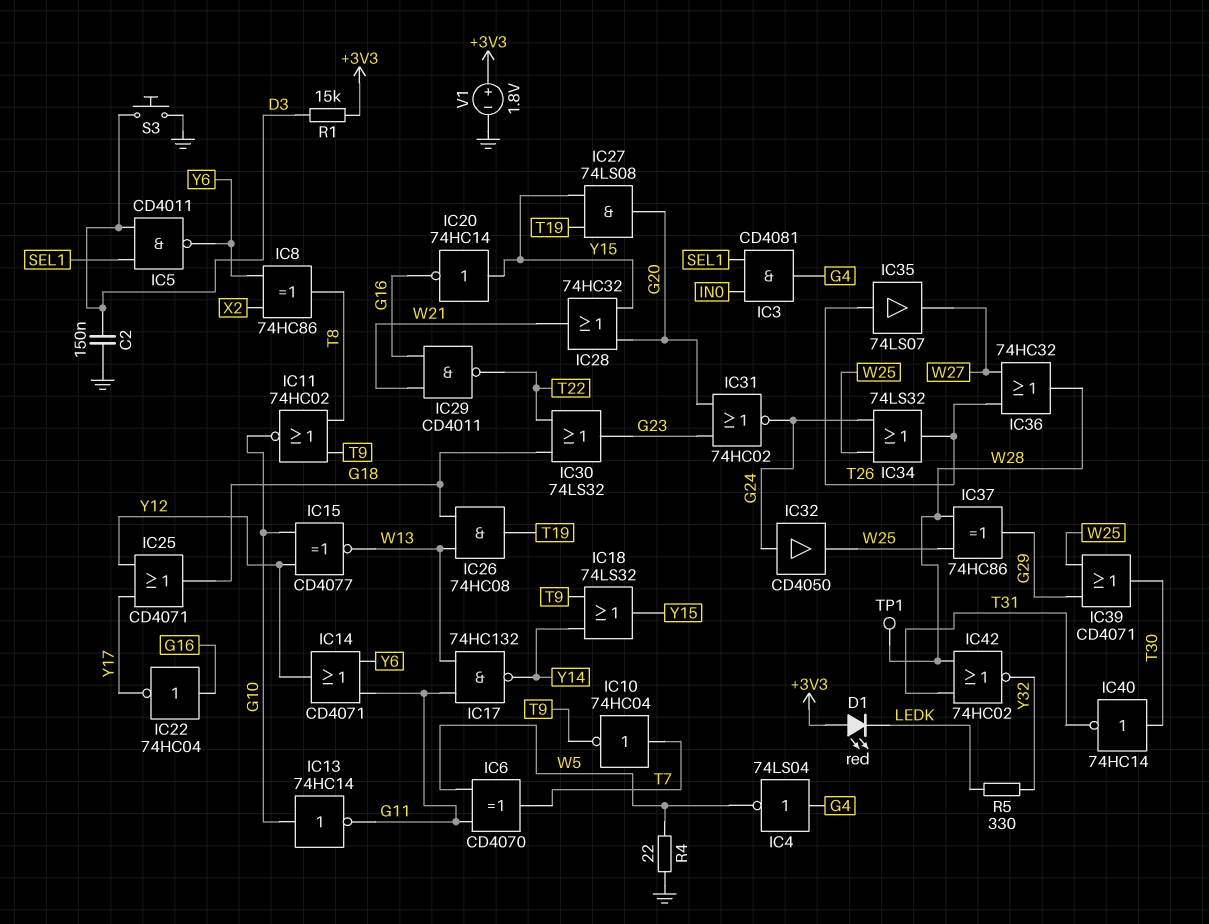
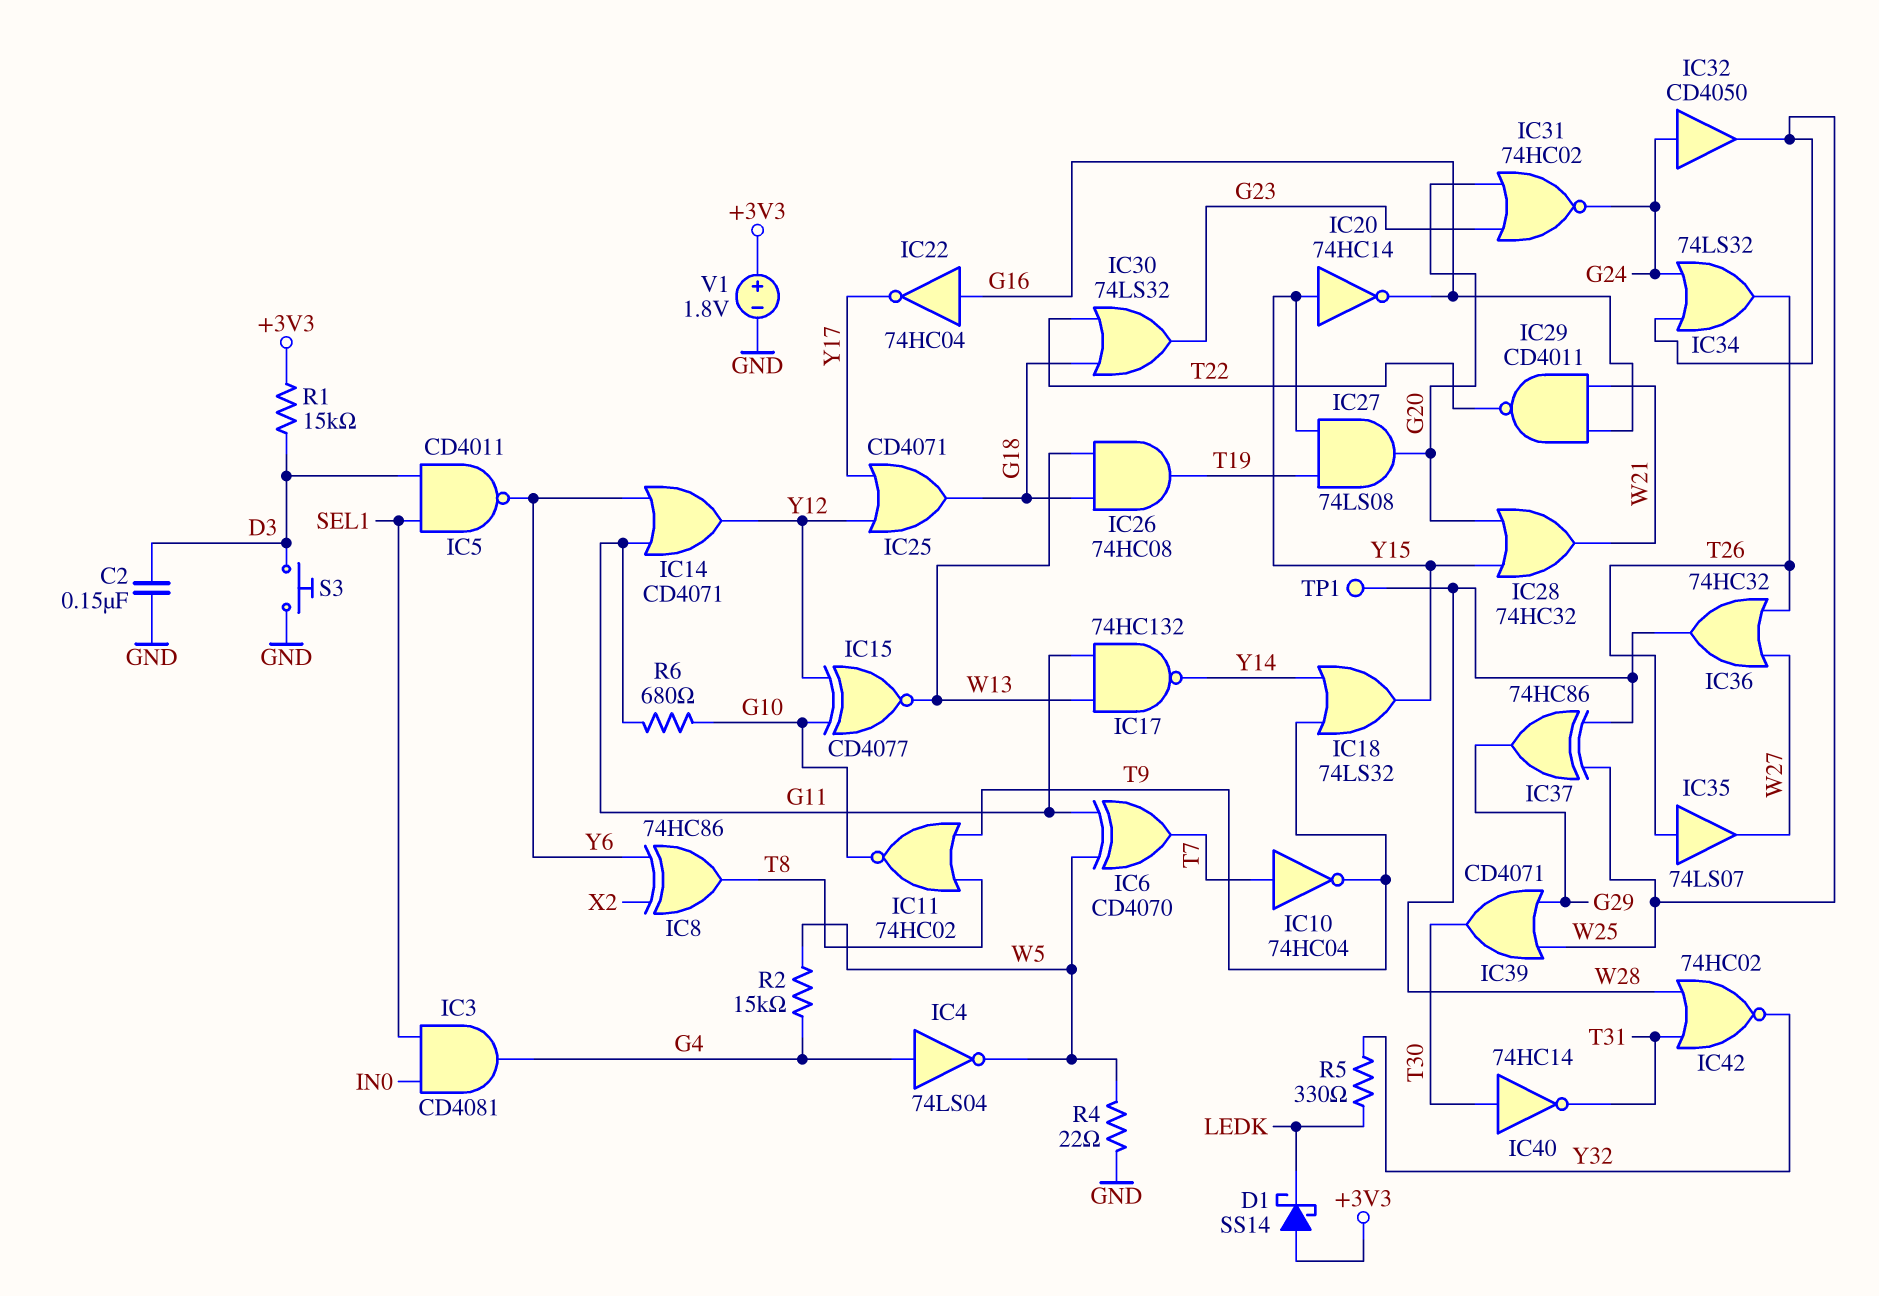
D1: LED red (A +3V3, K LEDK) -> schottky SS14 (A +3V3, K LEDK)
IC13: NOT 74HC14 (in G10, out G11) -> none
R2: none -> 15k (G4, W5)
R6: none -> 680 (G10, G11)

